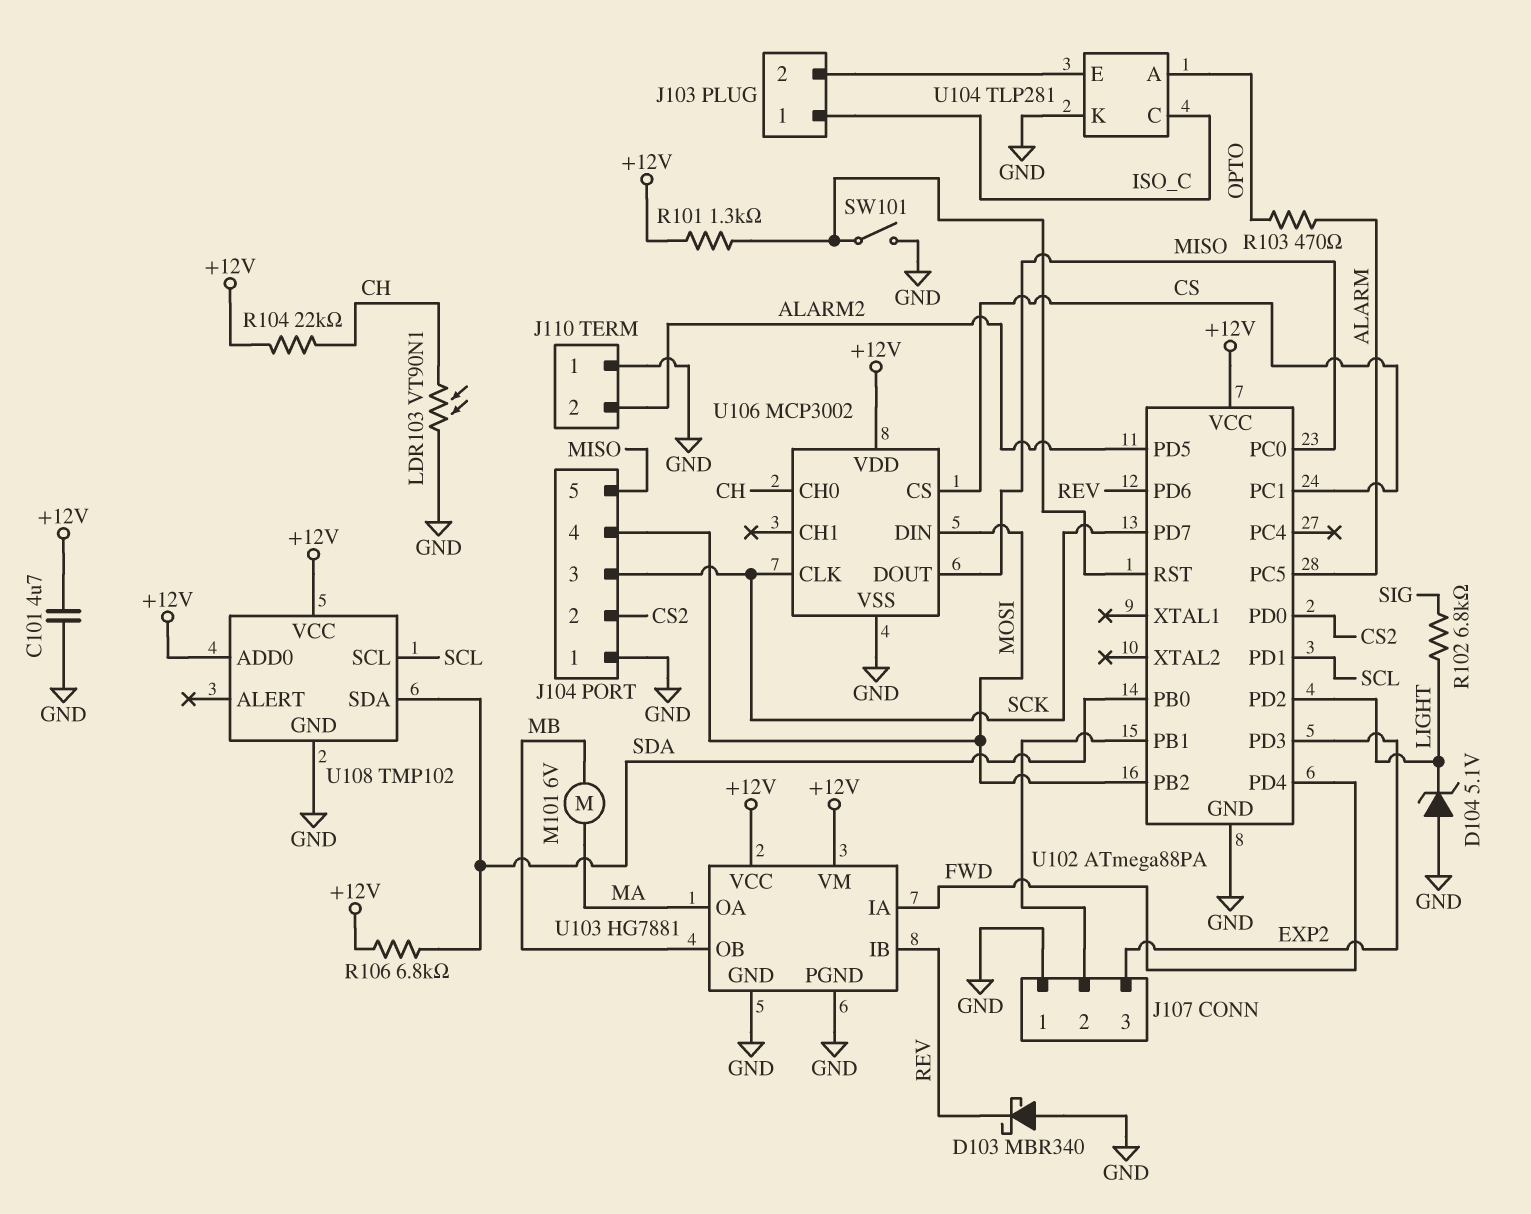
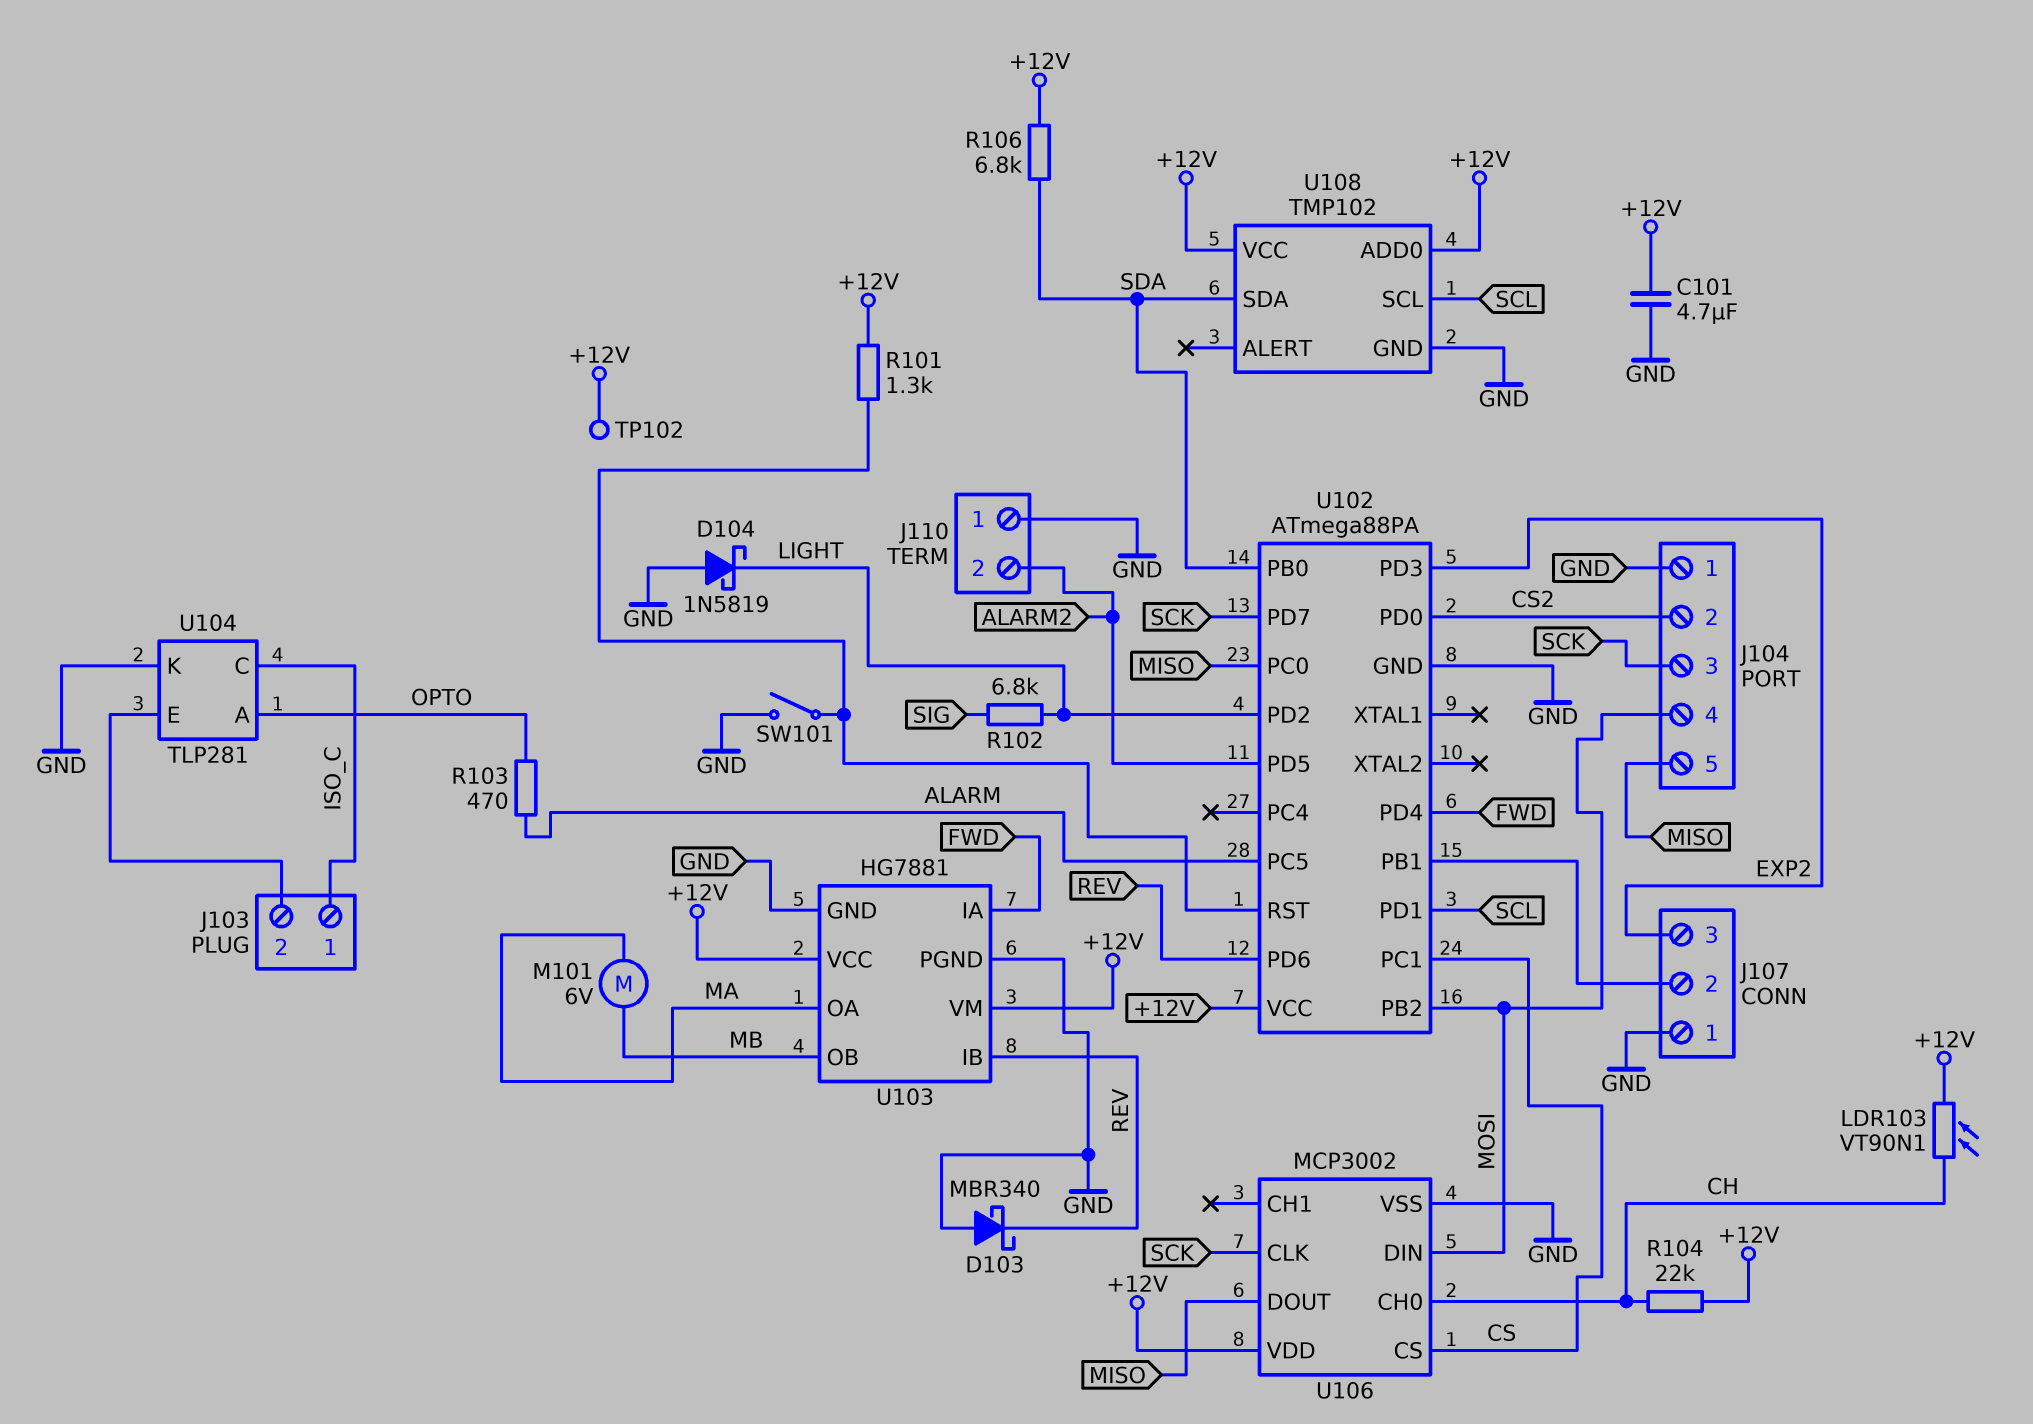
D104: zener 5.1V (A GND, K LIGHT) -> schottky 1N5819 (A GND, K LIGHT)
LDR103: VT90N1 (CH, GND) -> VT90N1 (+12V, CH)
TP102: none -> test point (+12V)

